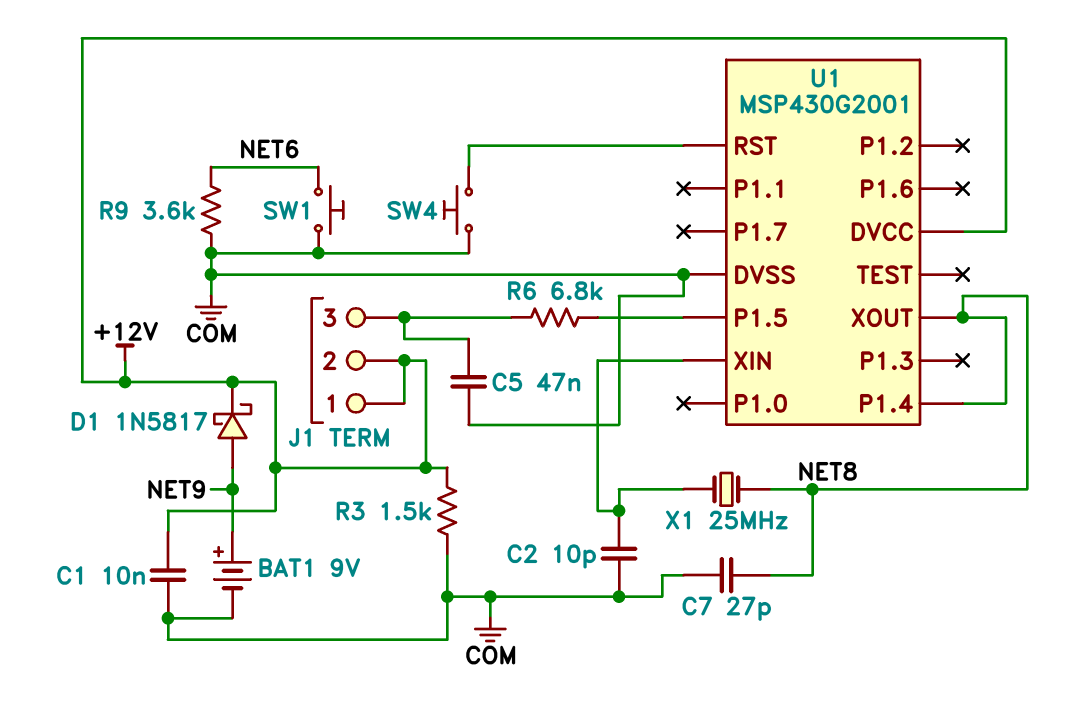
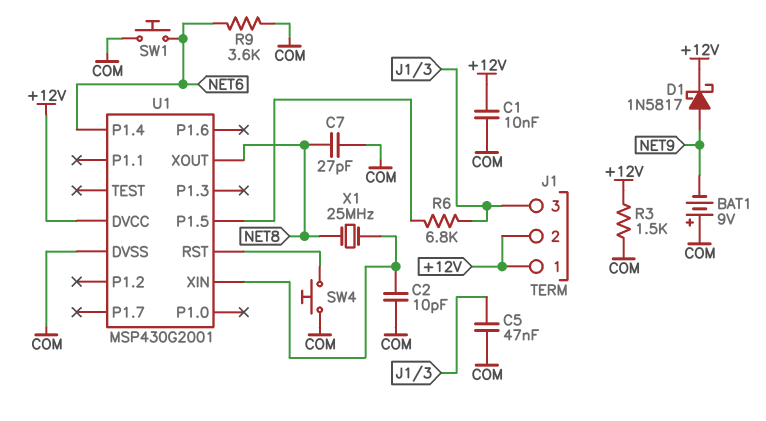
BAT1: 9V (plus NET9, minus COM) -> 9V (plus COM, minus NET9)
U1 pin P1.4: NET8 -> NET6

